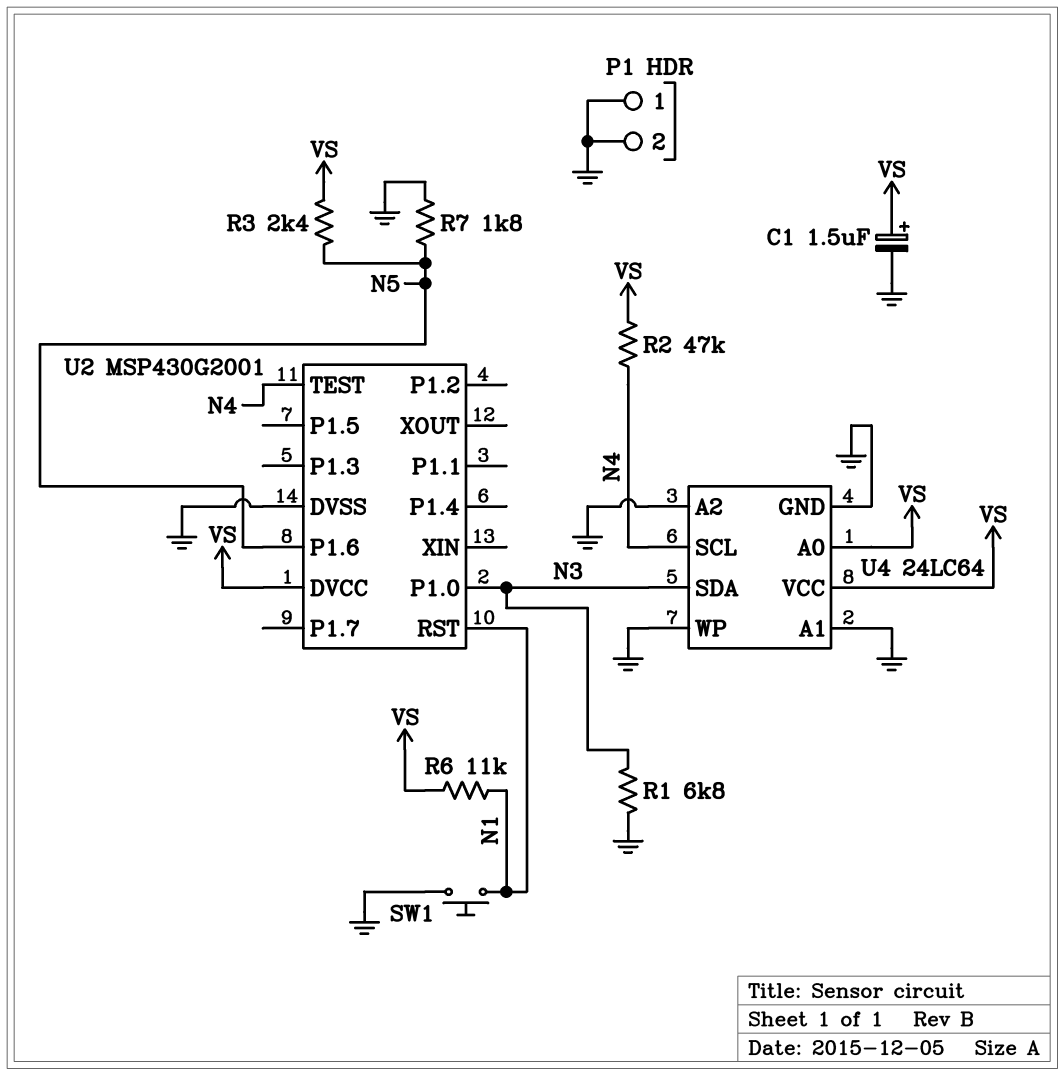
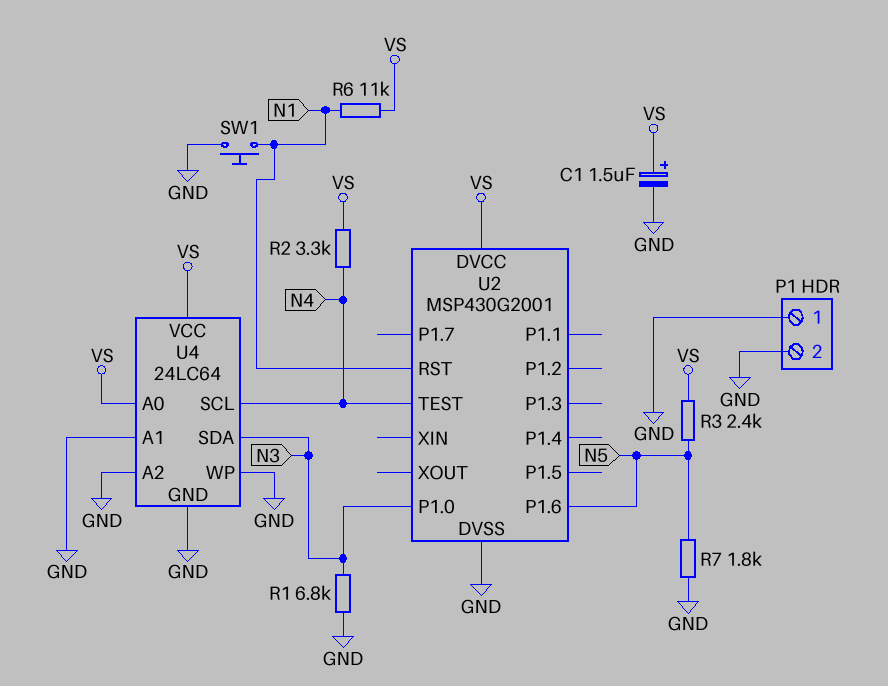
R2: 47k (N4, VS) -> 3.3k (N4, VS)

